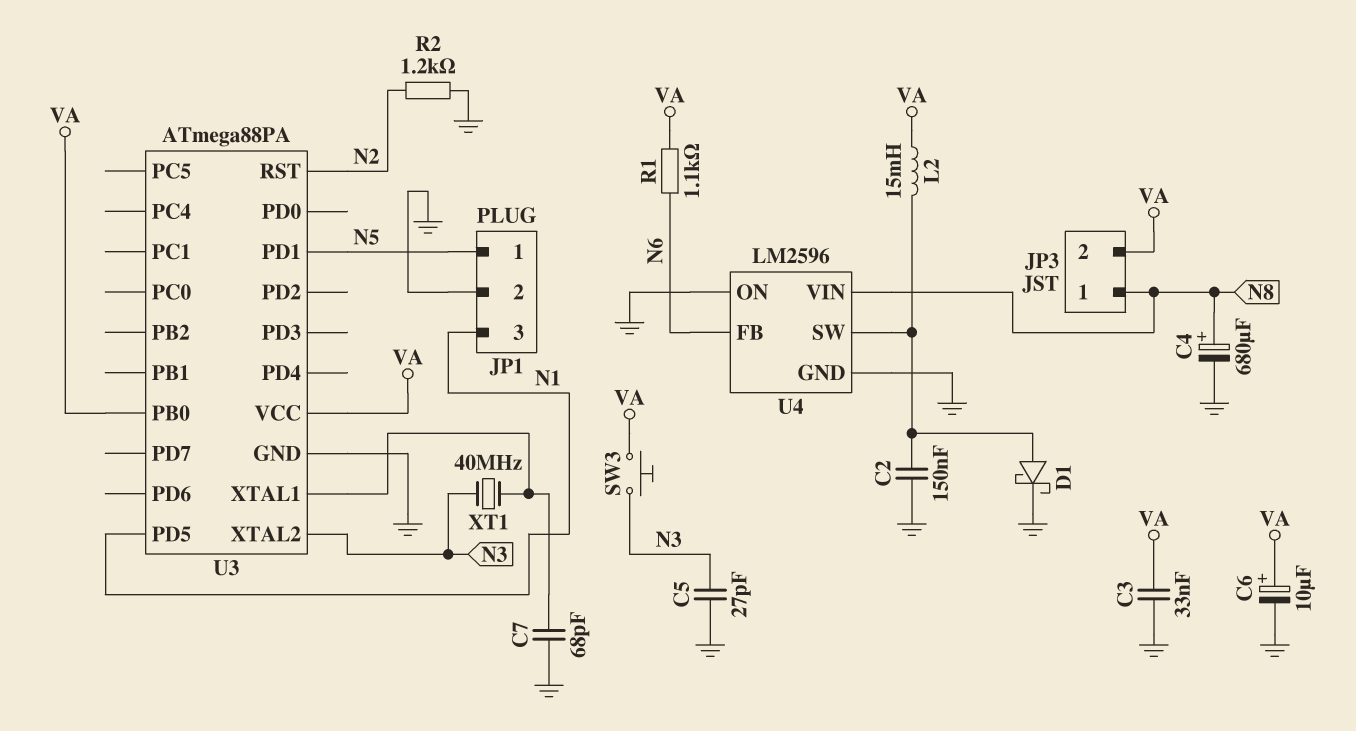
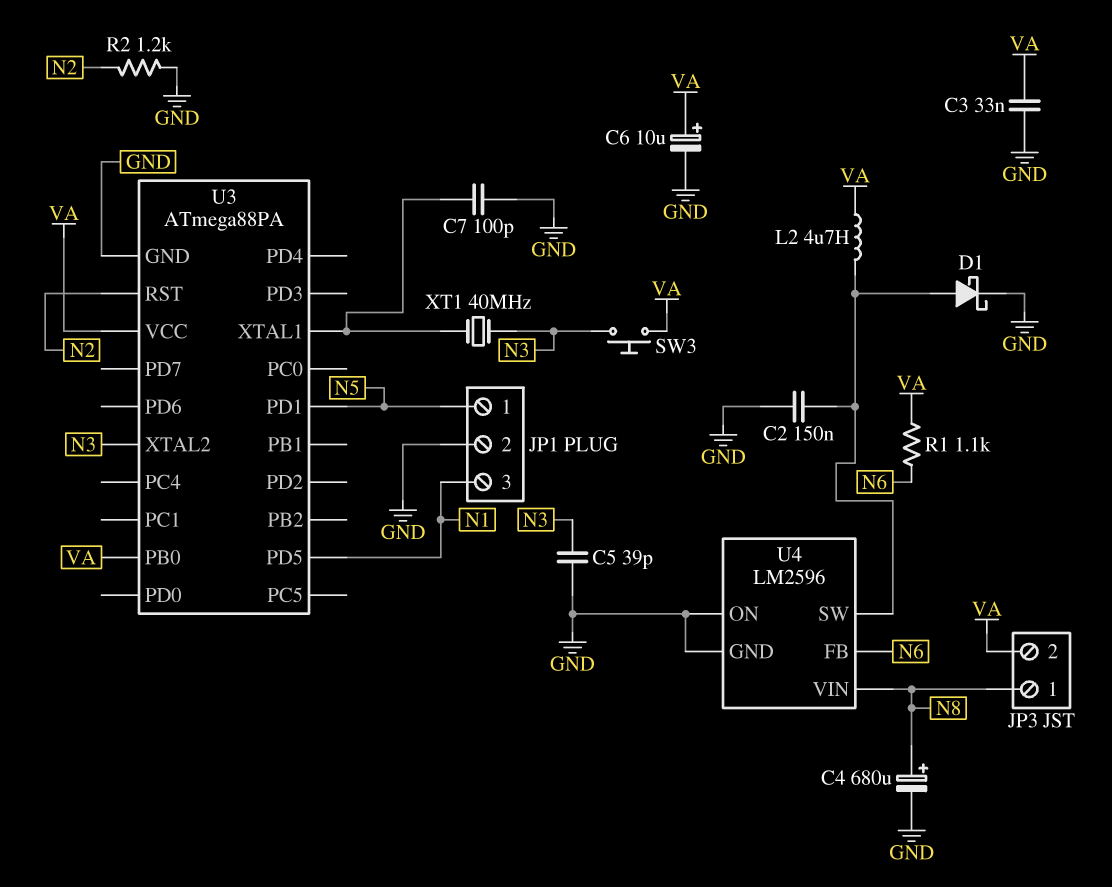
C5: 27pF (GND, N3) -> 39pF (GND, N3)
C7: 68pF (GND, U3/XTAL1) -> 100pF (GND, U3/XTAL1)
L2: 15mH (U4/SW, VA) -> 4.7uH (U4/SW, VA)

